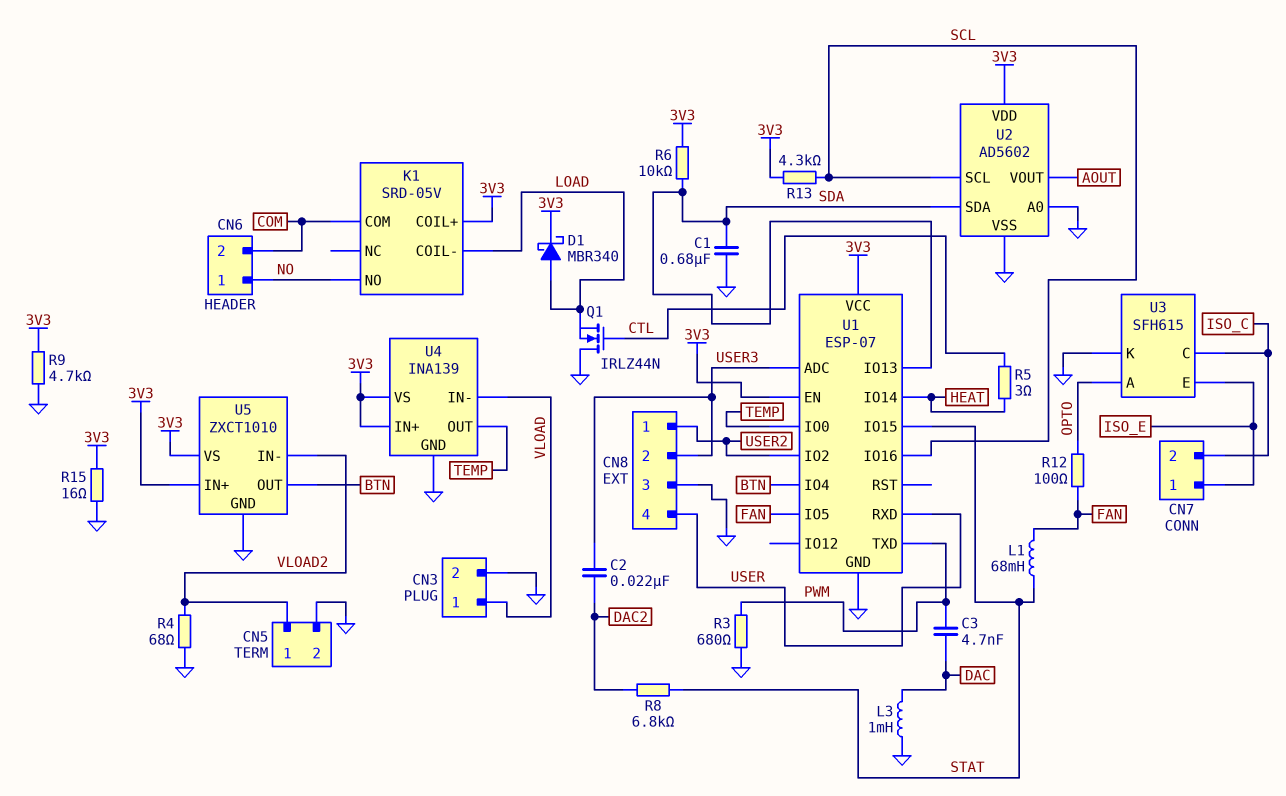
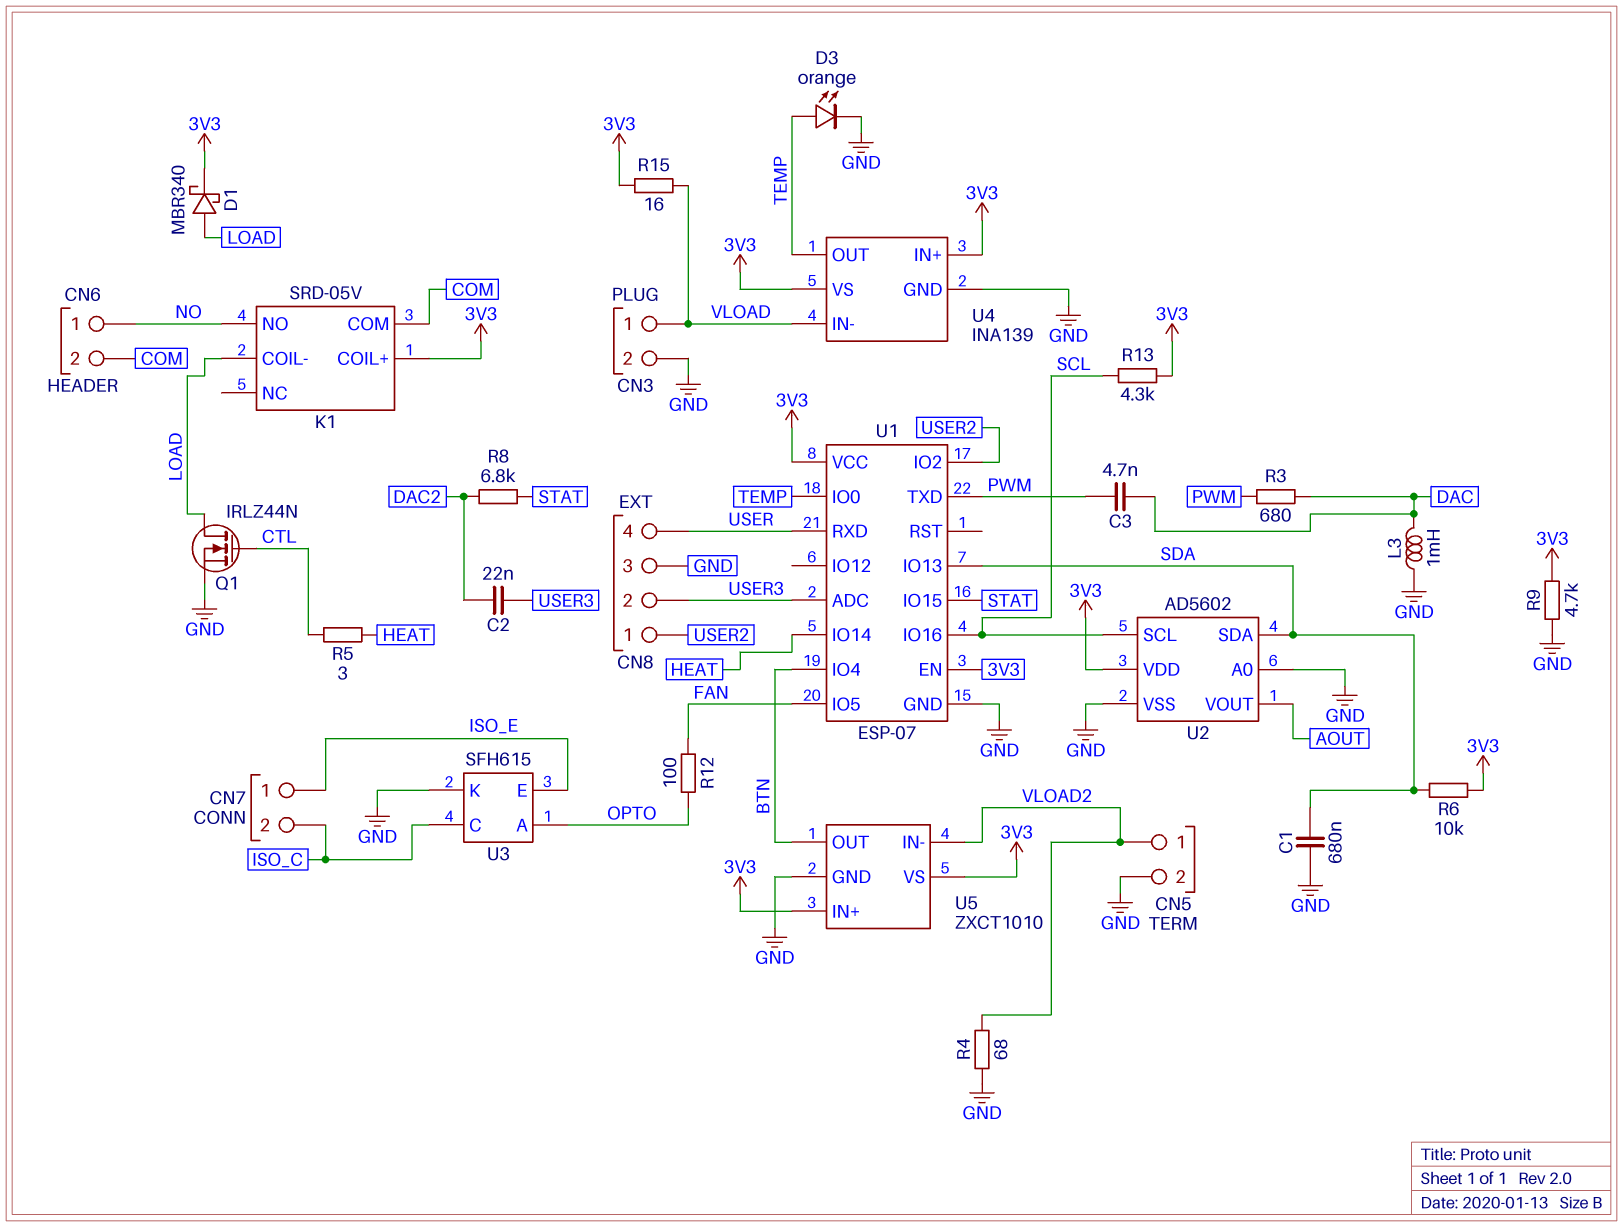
D3: none -> LED orange (A TEMP, K GND)
L1: 68mH (FAN, STAT) -> none
Q1: NMOS IRLZ44N (G CTL, D GND, S LOAD) -> NMOS IRLZ44N (G CTL, D LOAD, S GND)
R3: 680 (GND, PWM) -> 680 (DAC, PWM)
R15: 16 (3V3, GND) -> 16 (3V3, VLOAD)

